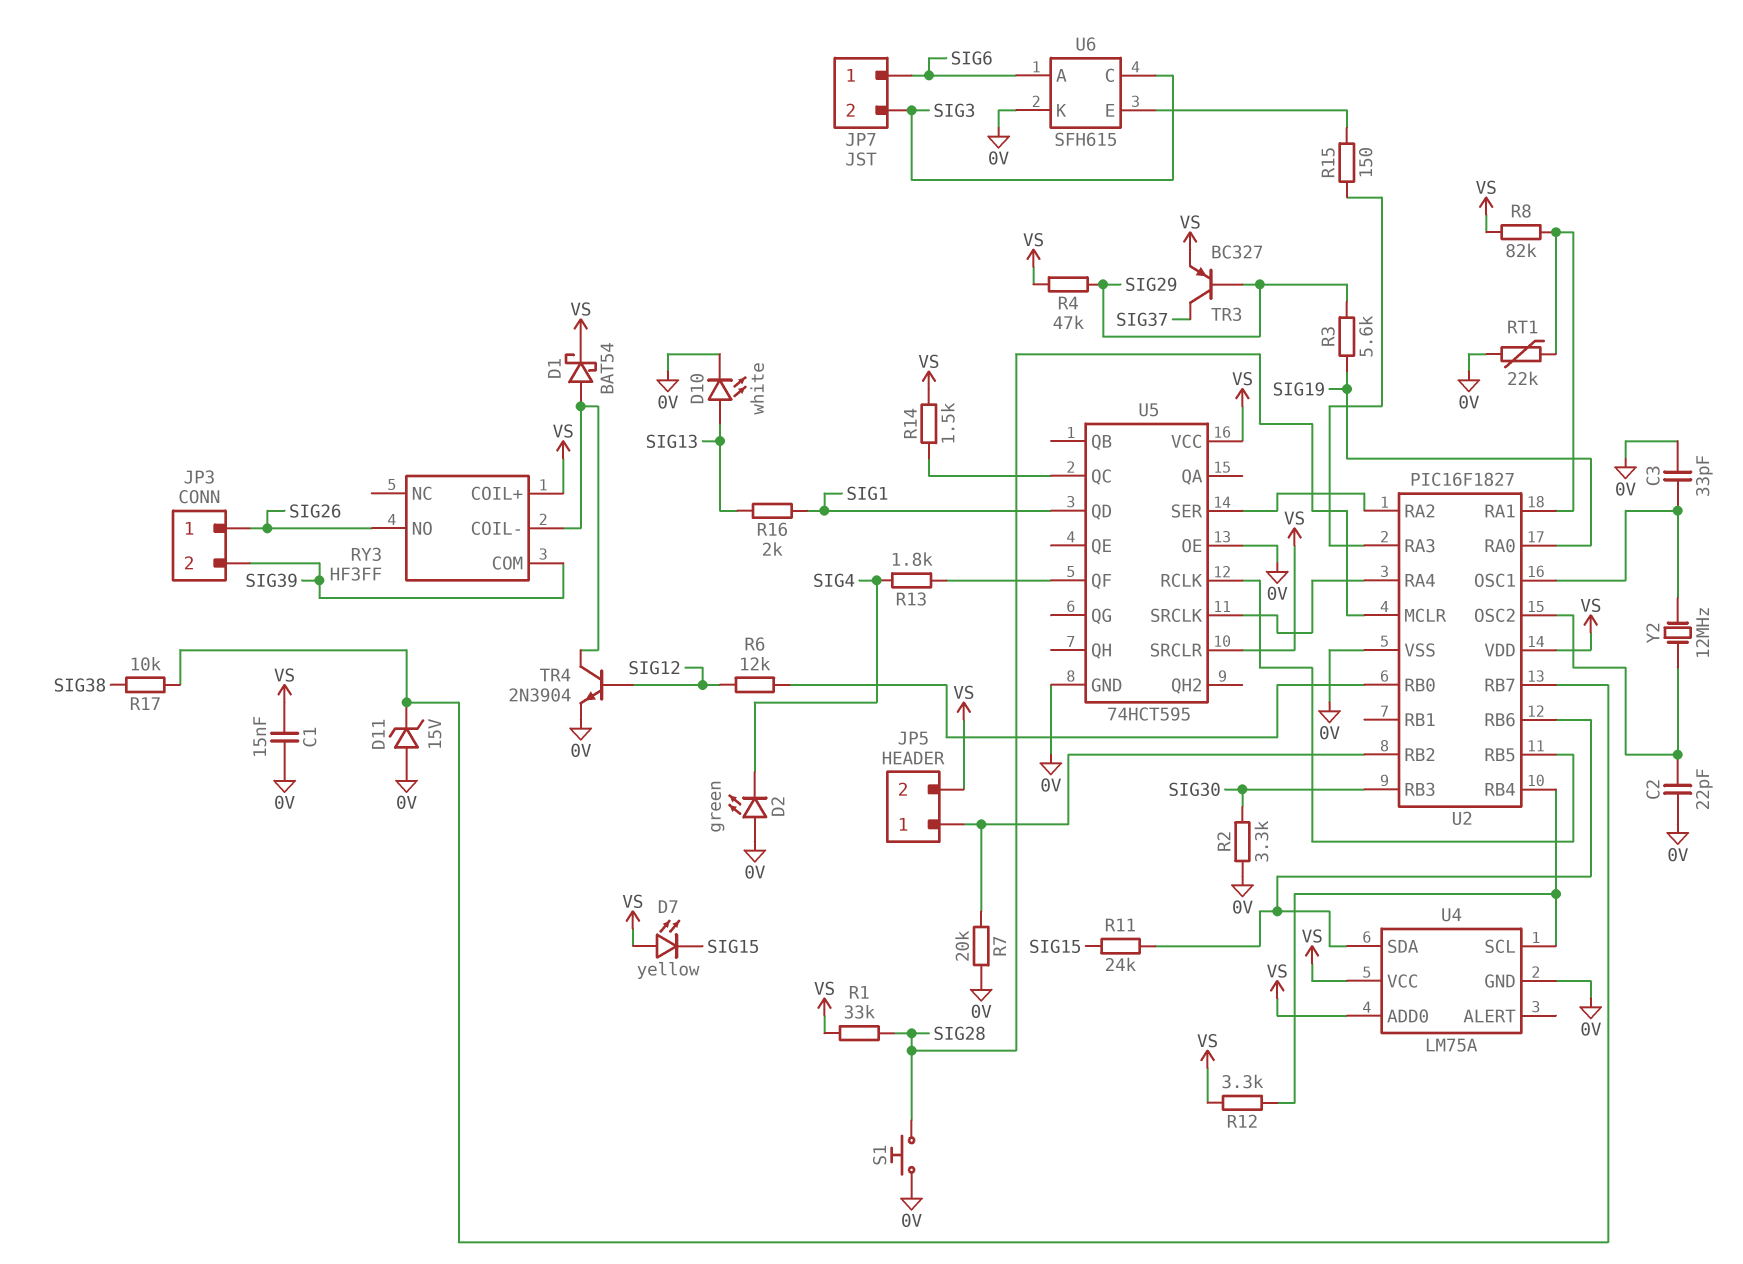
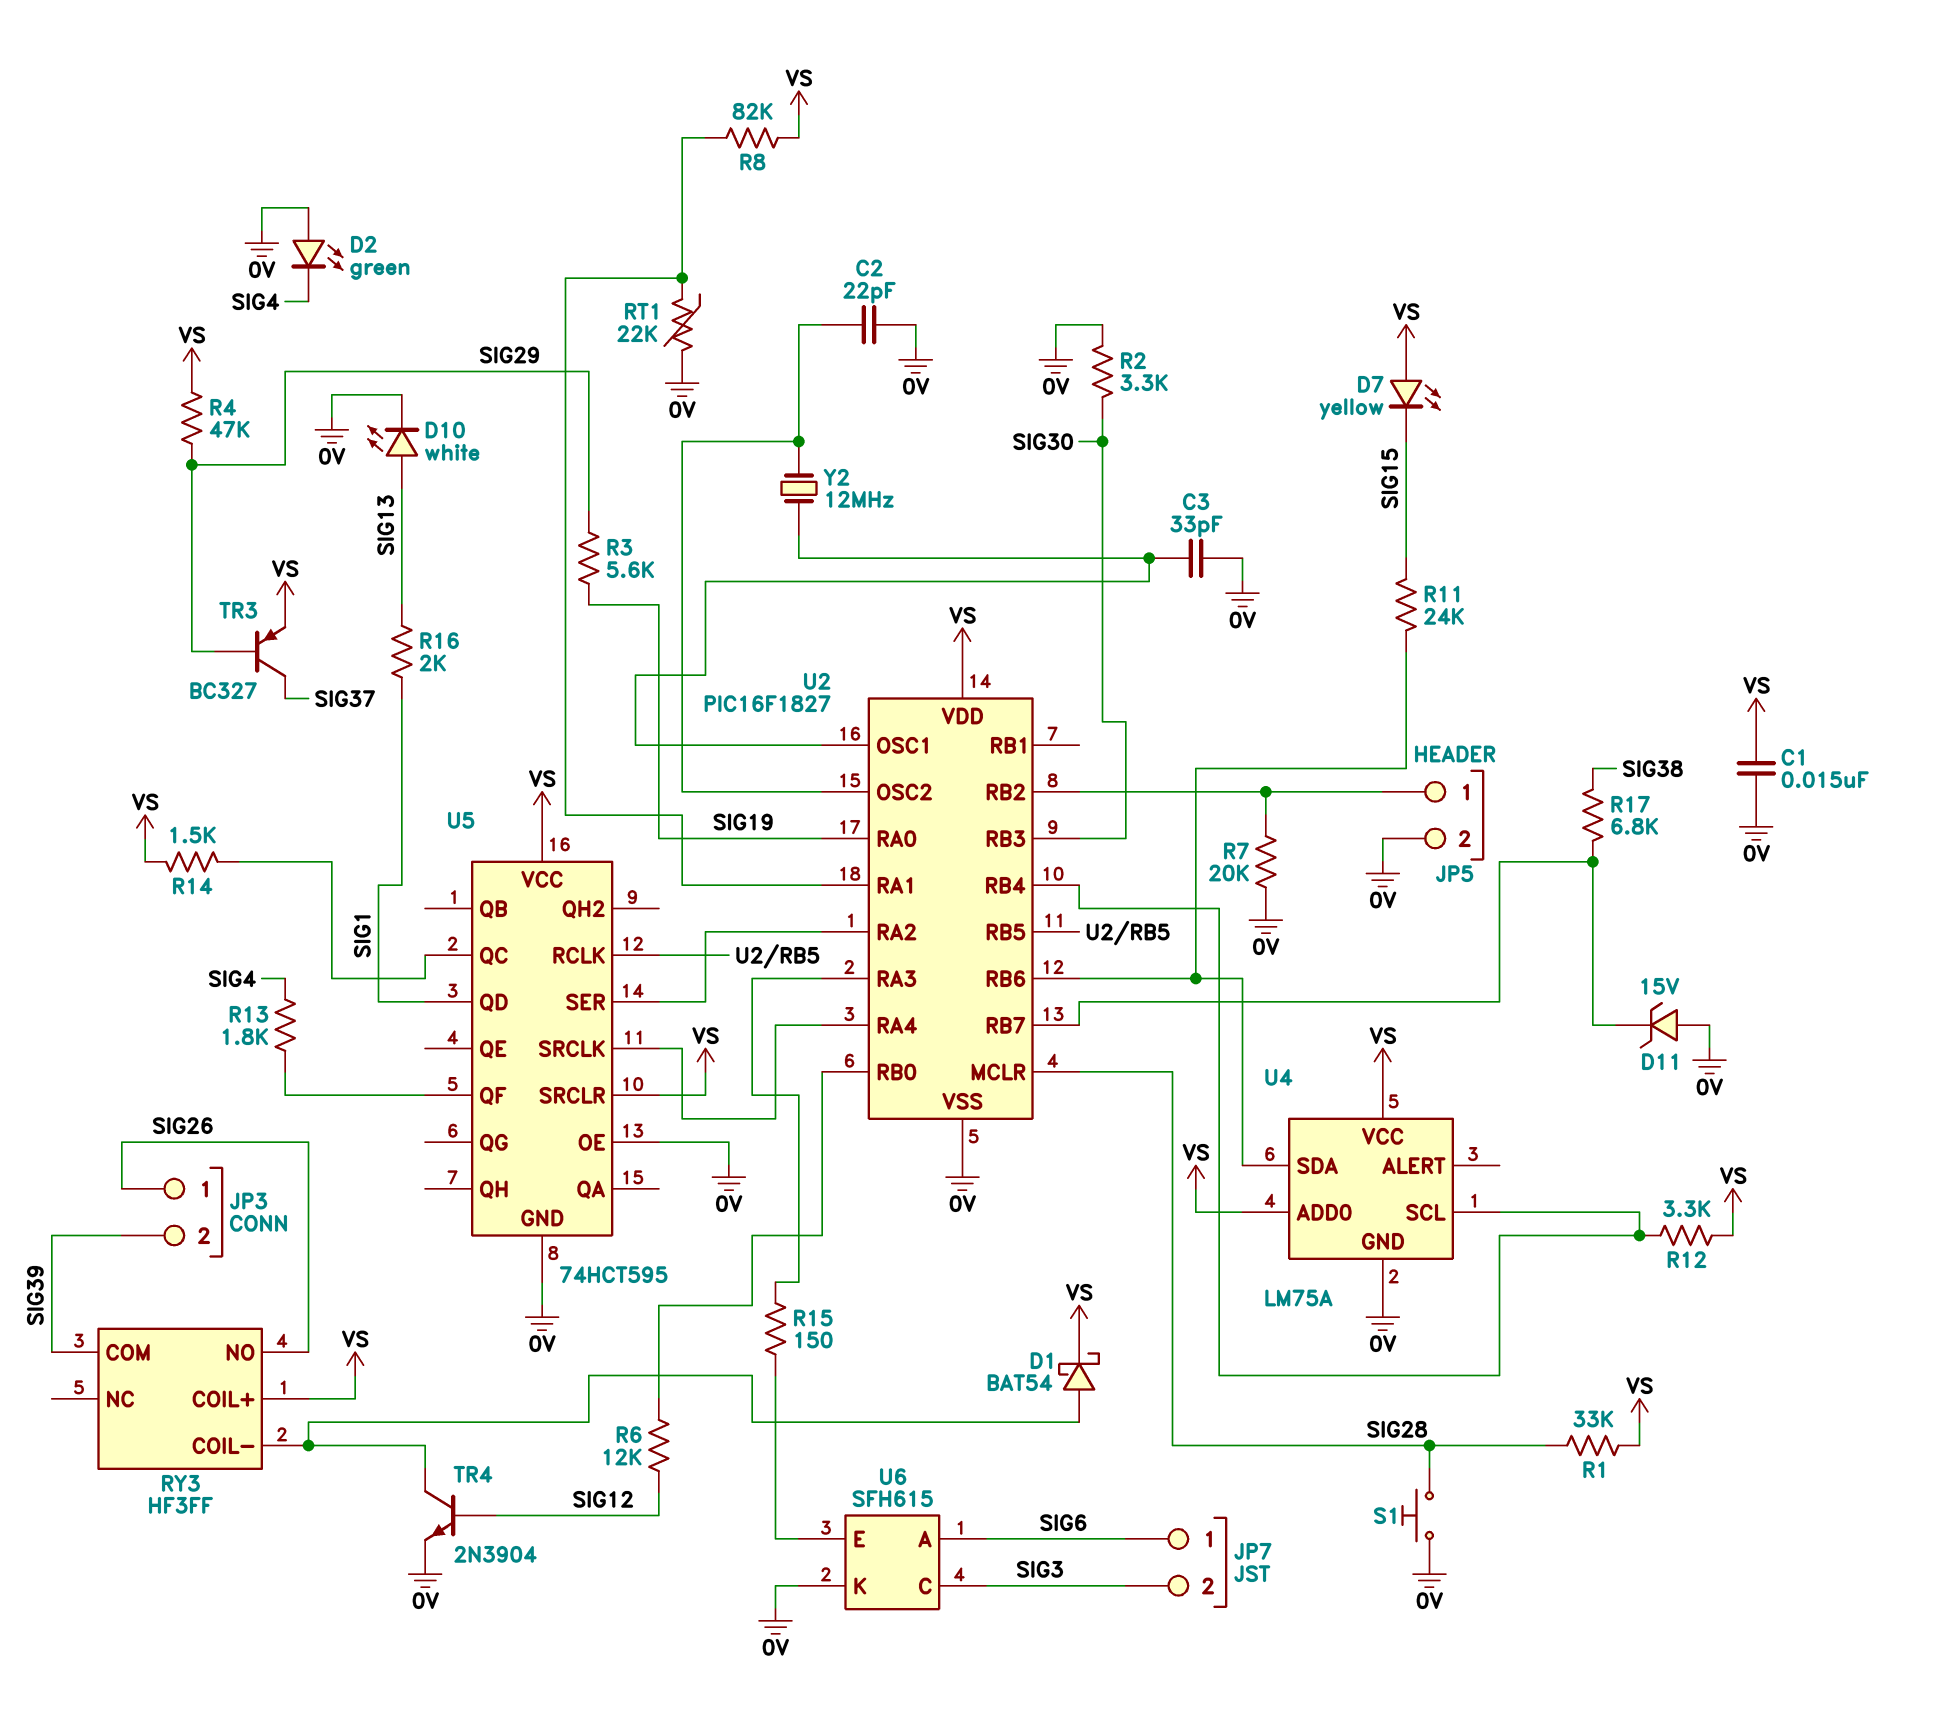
JP5 pin 2: VS -> 0V
R17: 10k (SIG38, U2/RB7) -> 6.8k (SIG38, U2/RB7)

